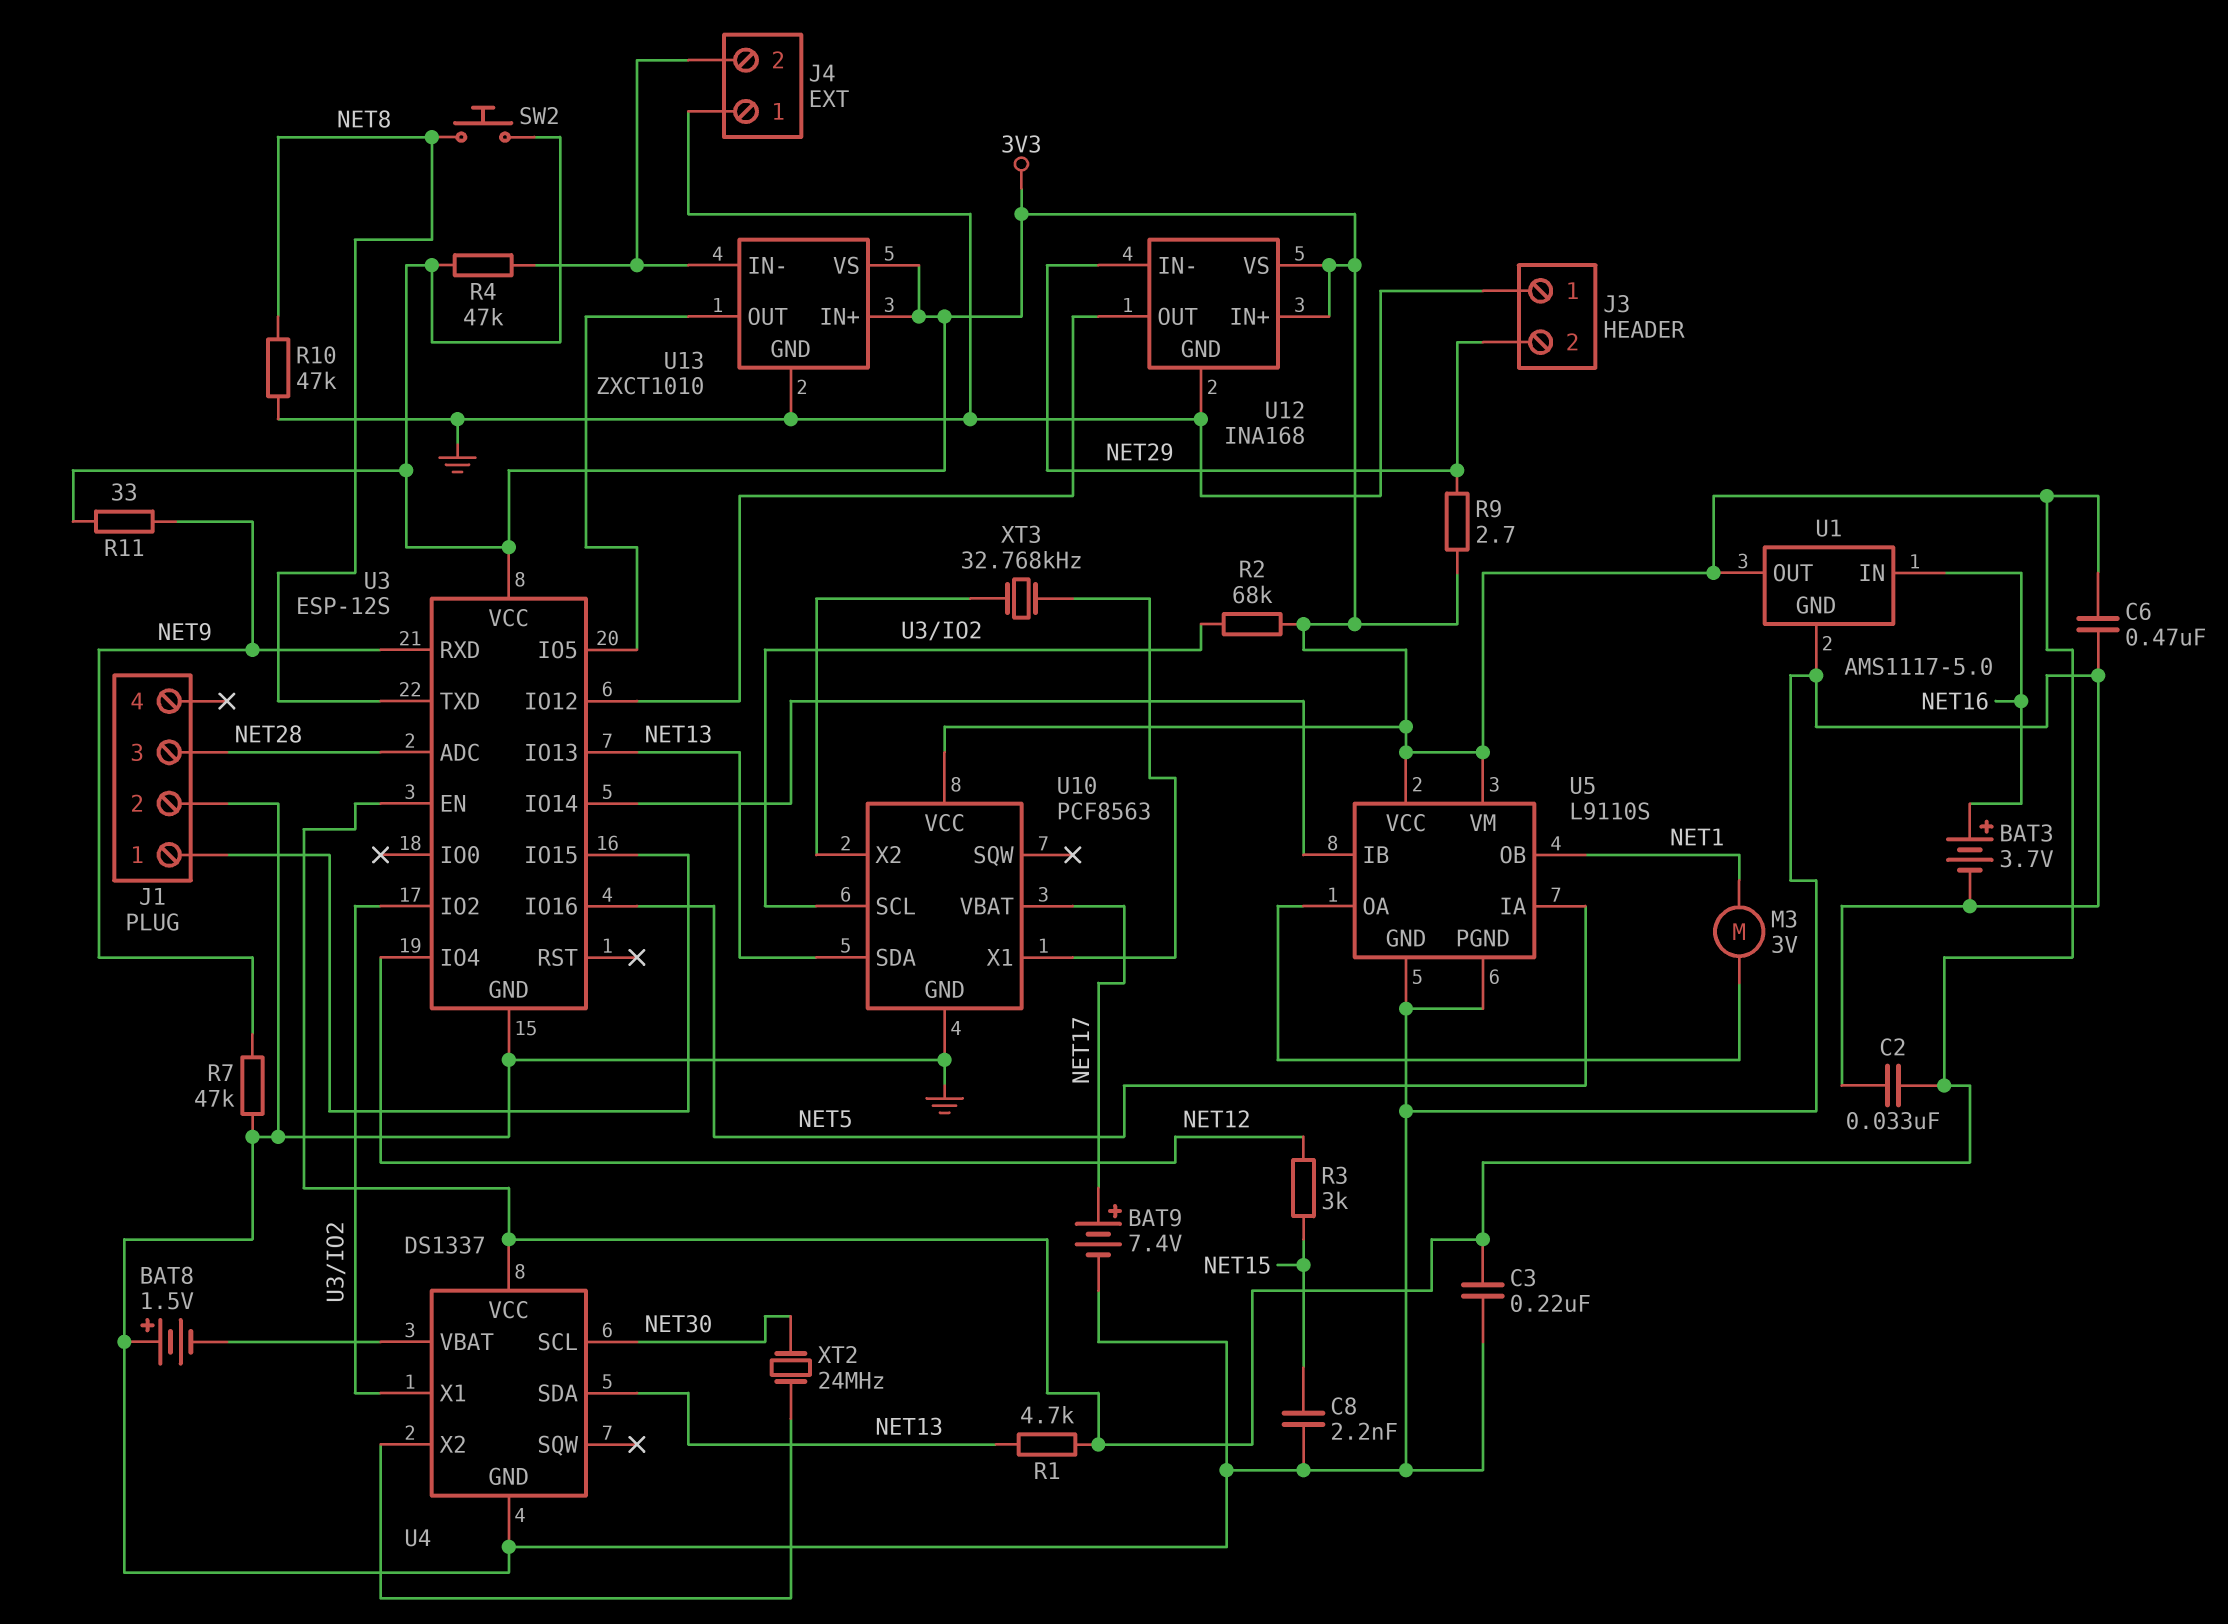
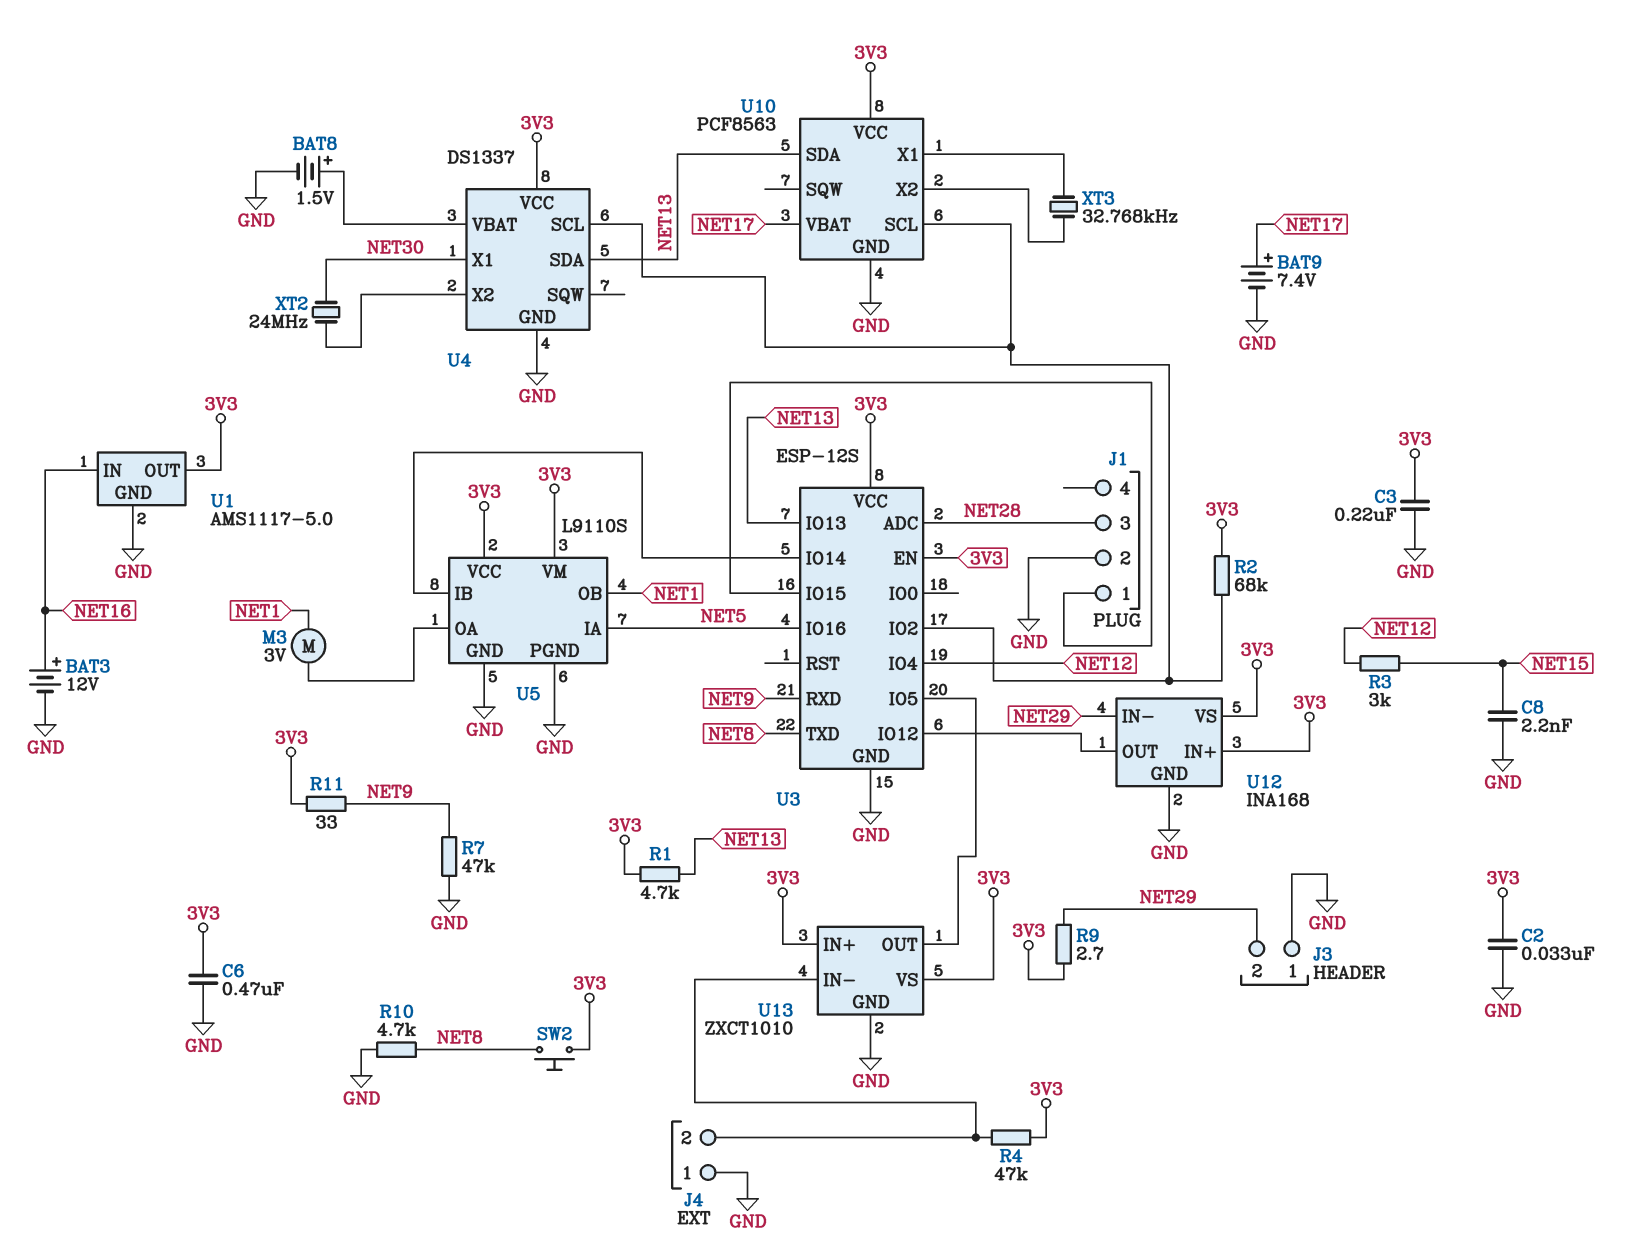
BAT3: 3.7V (plus NET16, minus GND) -> 12V (plus NET16, minus GND)
BAT8: 1.5V (plus GND, minus U4/VBAT) -> 1.5V (plus U4/VBAT, minus GND)
R10: 47k (GND, NET8) -> 4.7k (GND, NET8)
U4 pin SCL: NET30 -> U3/IO2
U4 pin X1: U3/IO2 -> NET30

